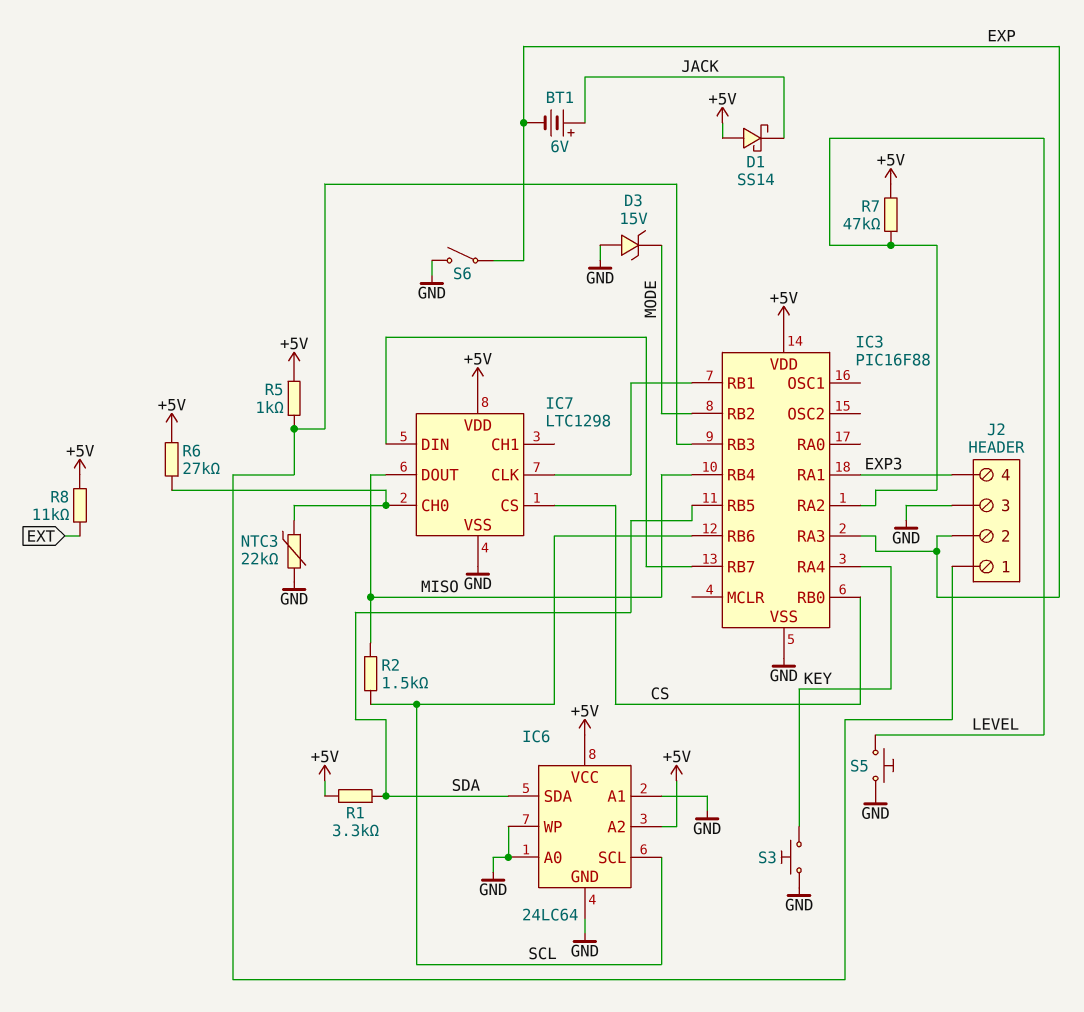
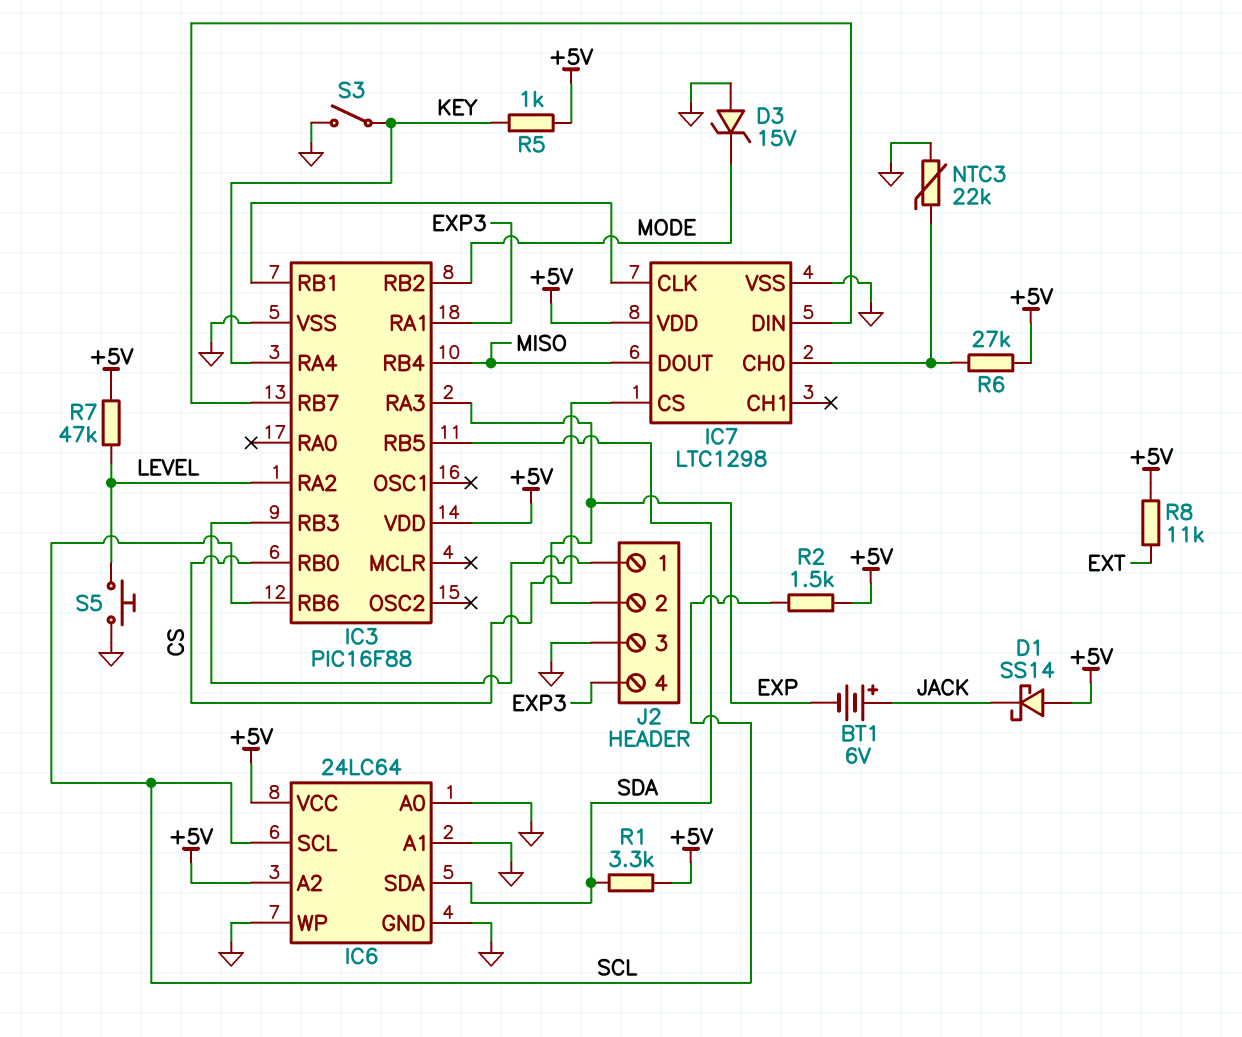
R2: 1.5k (MISO, SCL) -> 1.5k (+5V, SCL)
R5: 1k (+5V, IC3/RB3) -> 1k (+5V, KEY)
S3: button (GND, KEY) -> switch (GND, KEY)
S6: switch (EXP, GND) -> none

